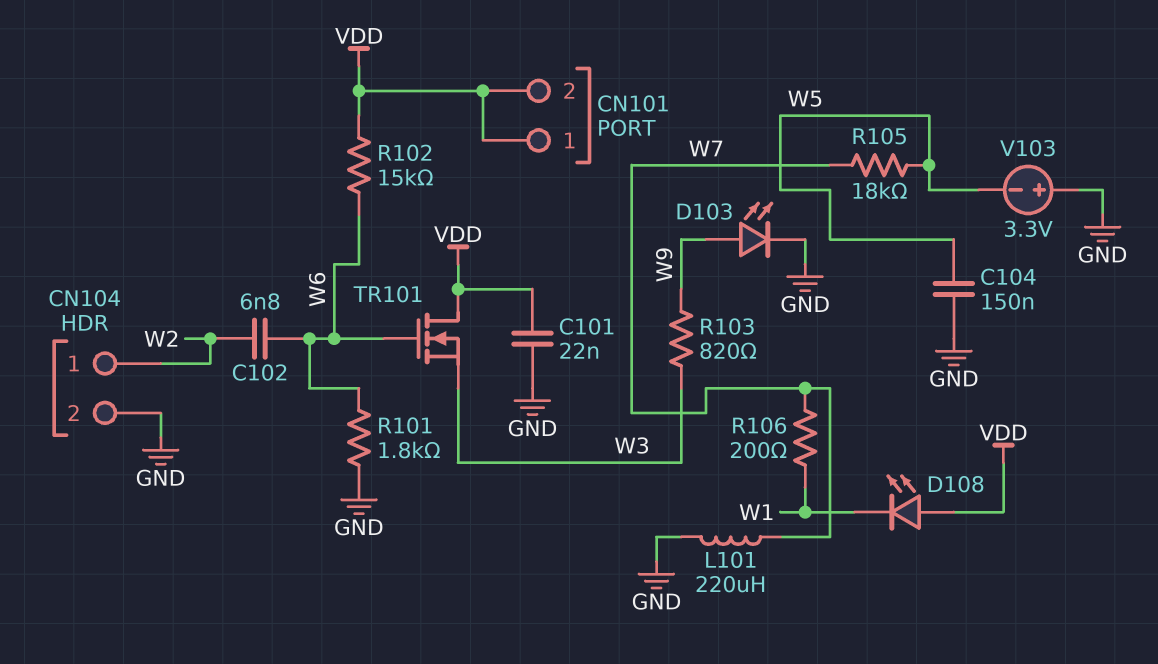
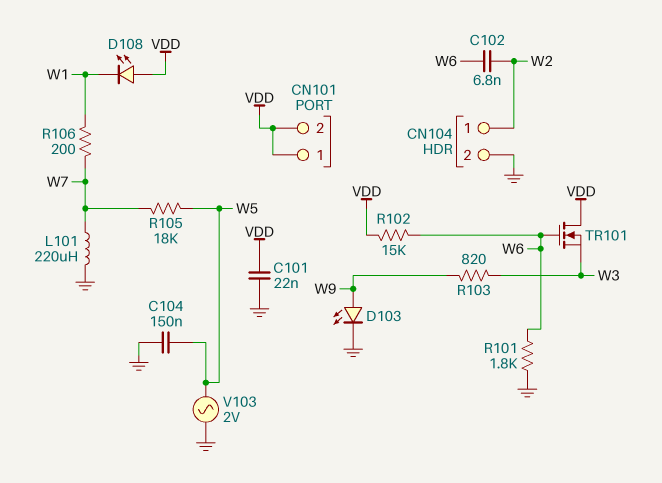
V103: 3.3V (plus GND, minus W5) -> AC 2V (GND, W5)

